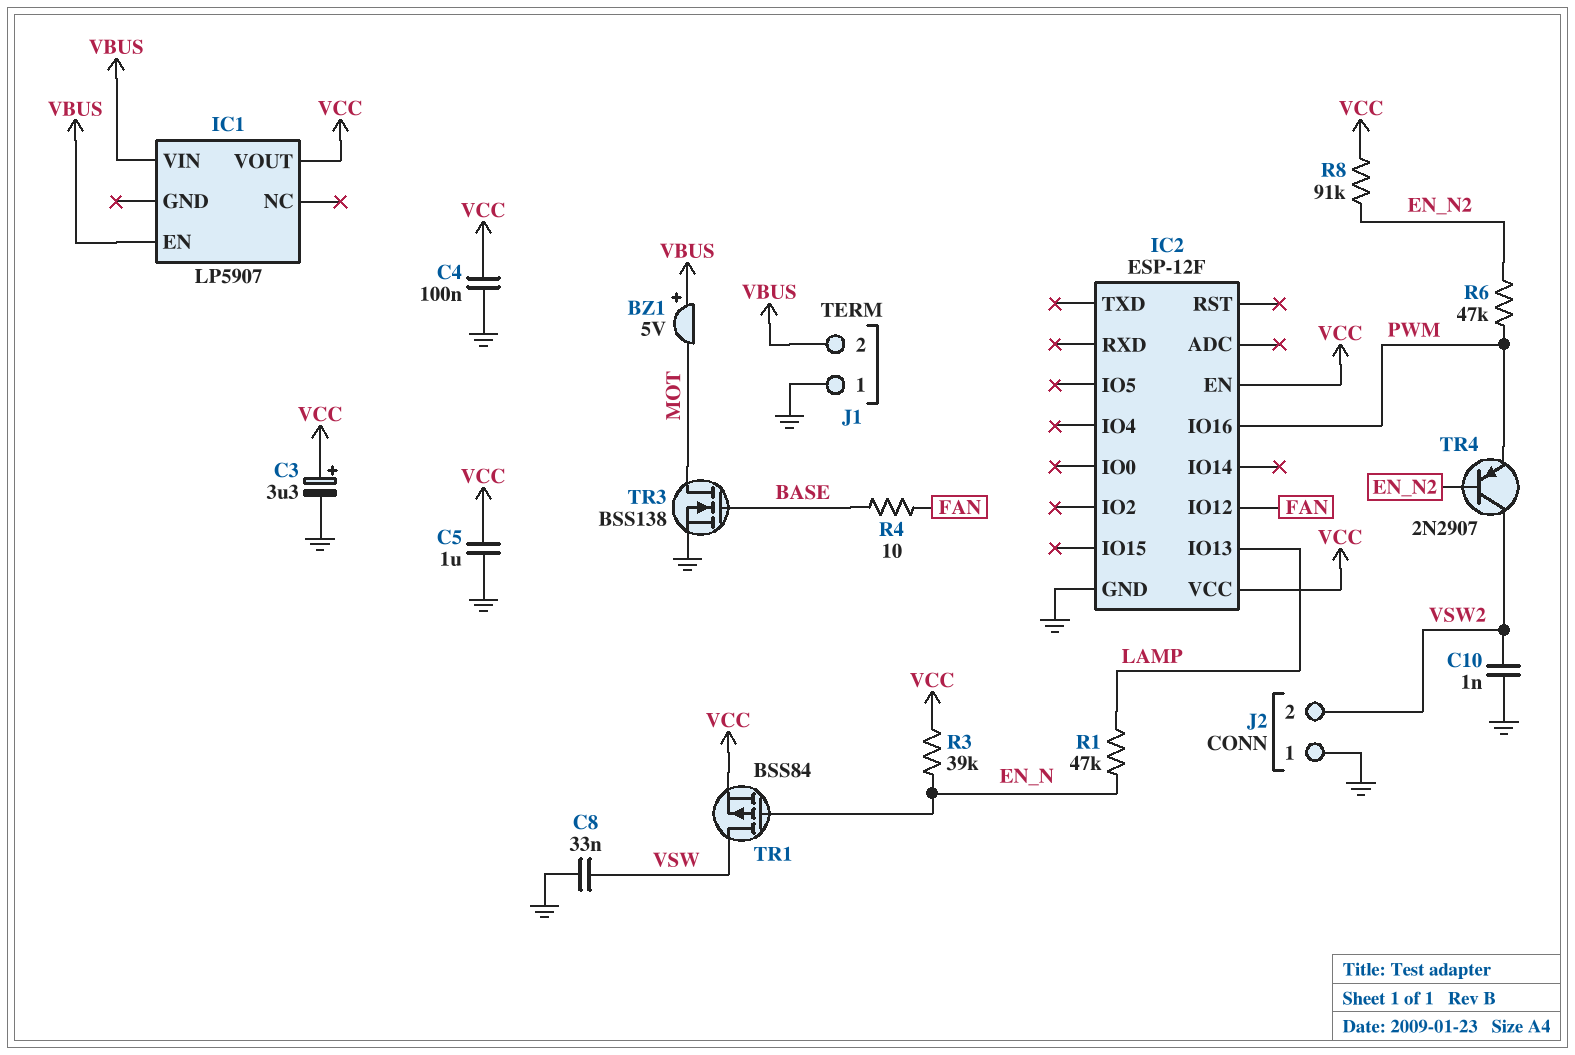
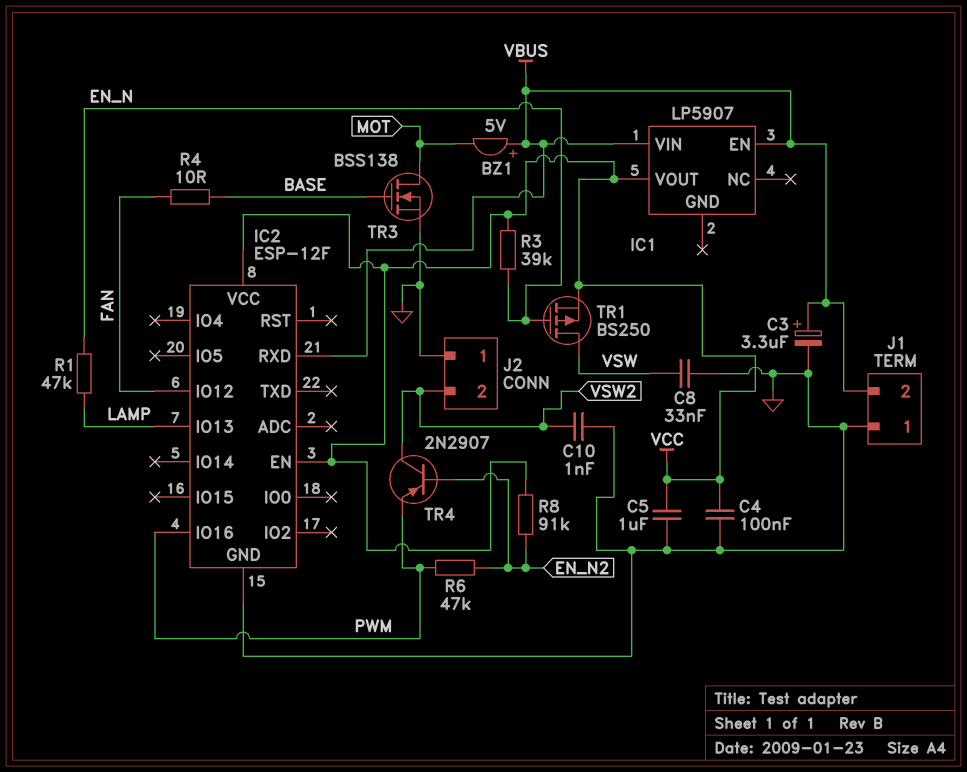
C3: 3.3uF (plus VCC, minus GND) -> 3.3uF (plus VBUS, minus GND)
IC2 pin RXD: none -> VBUS
TR1: PMOS BSS84 (G EN_N, D VSW, S VCC) -> PMOS BS250 (G EN_N, D VSW, S VCC)

